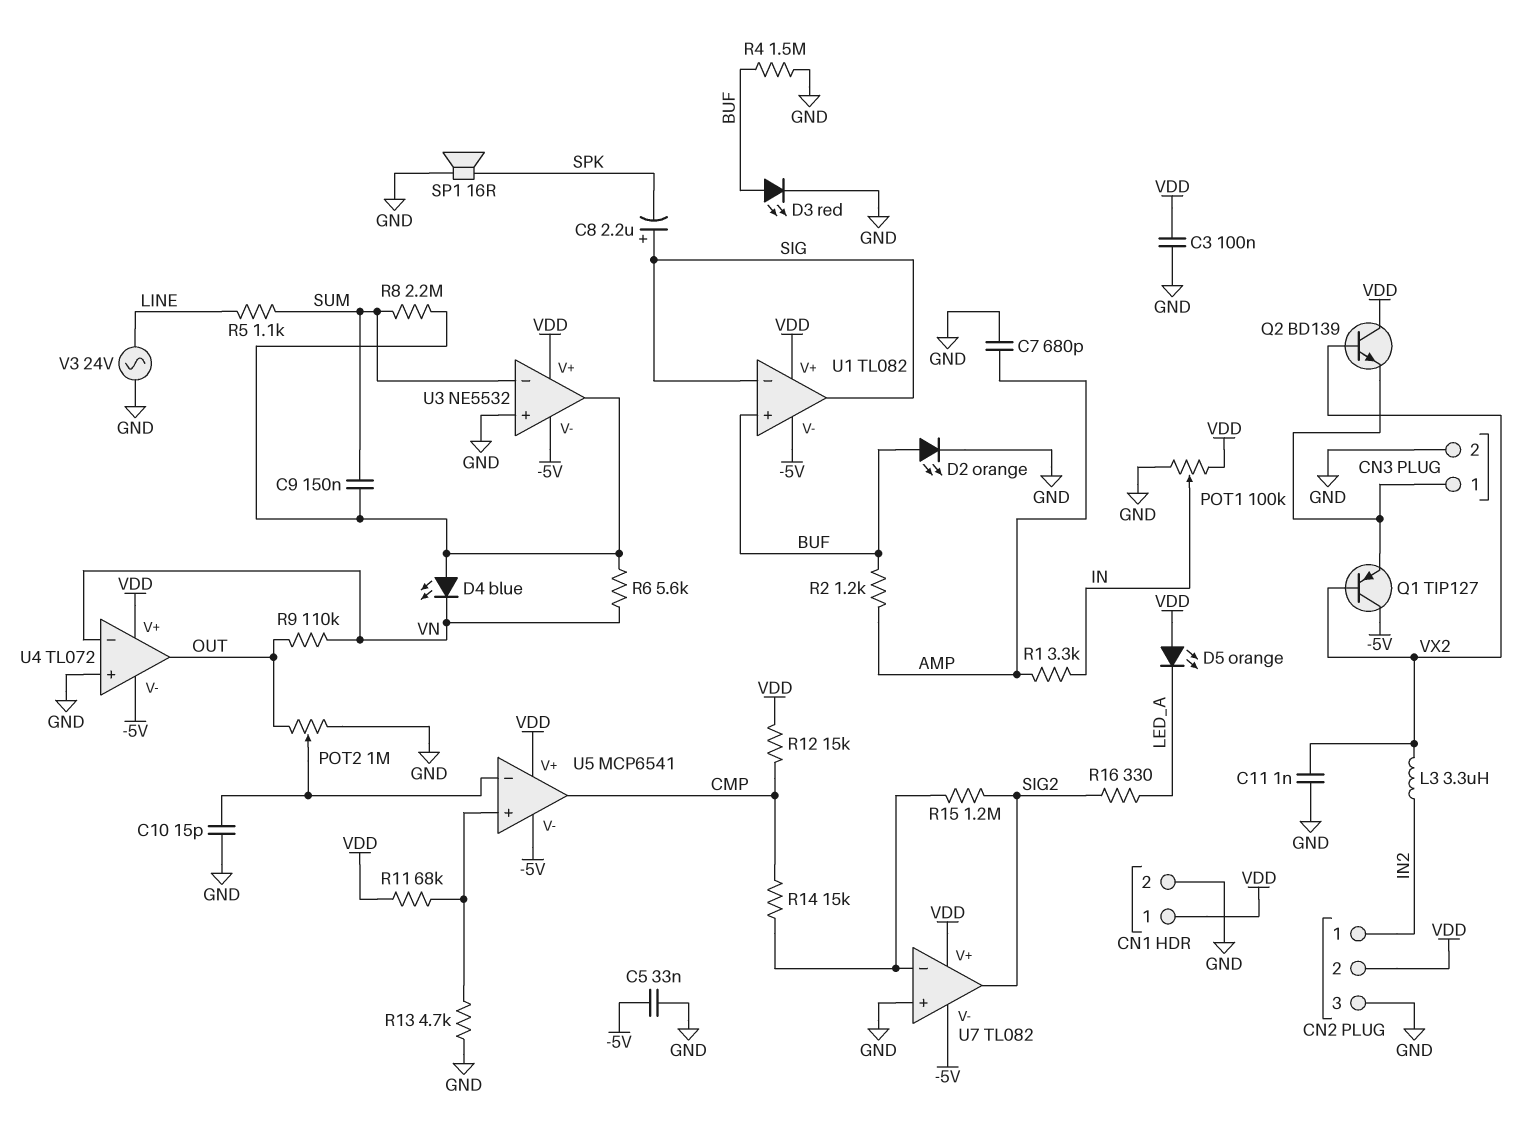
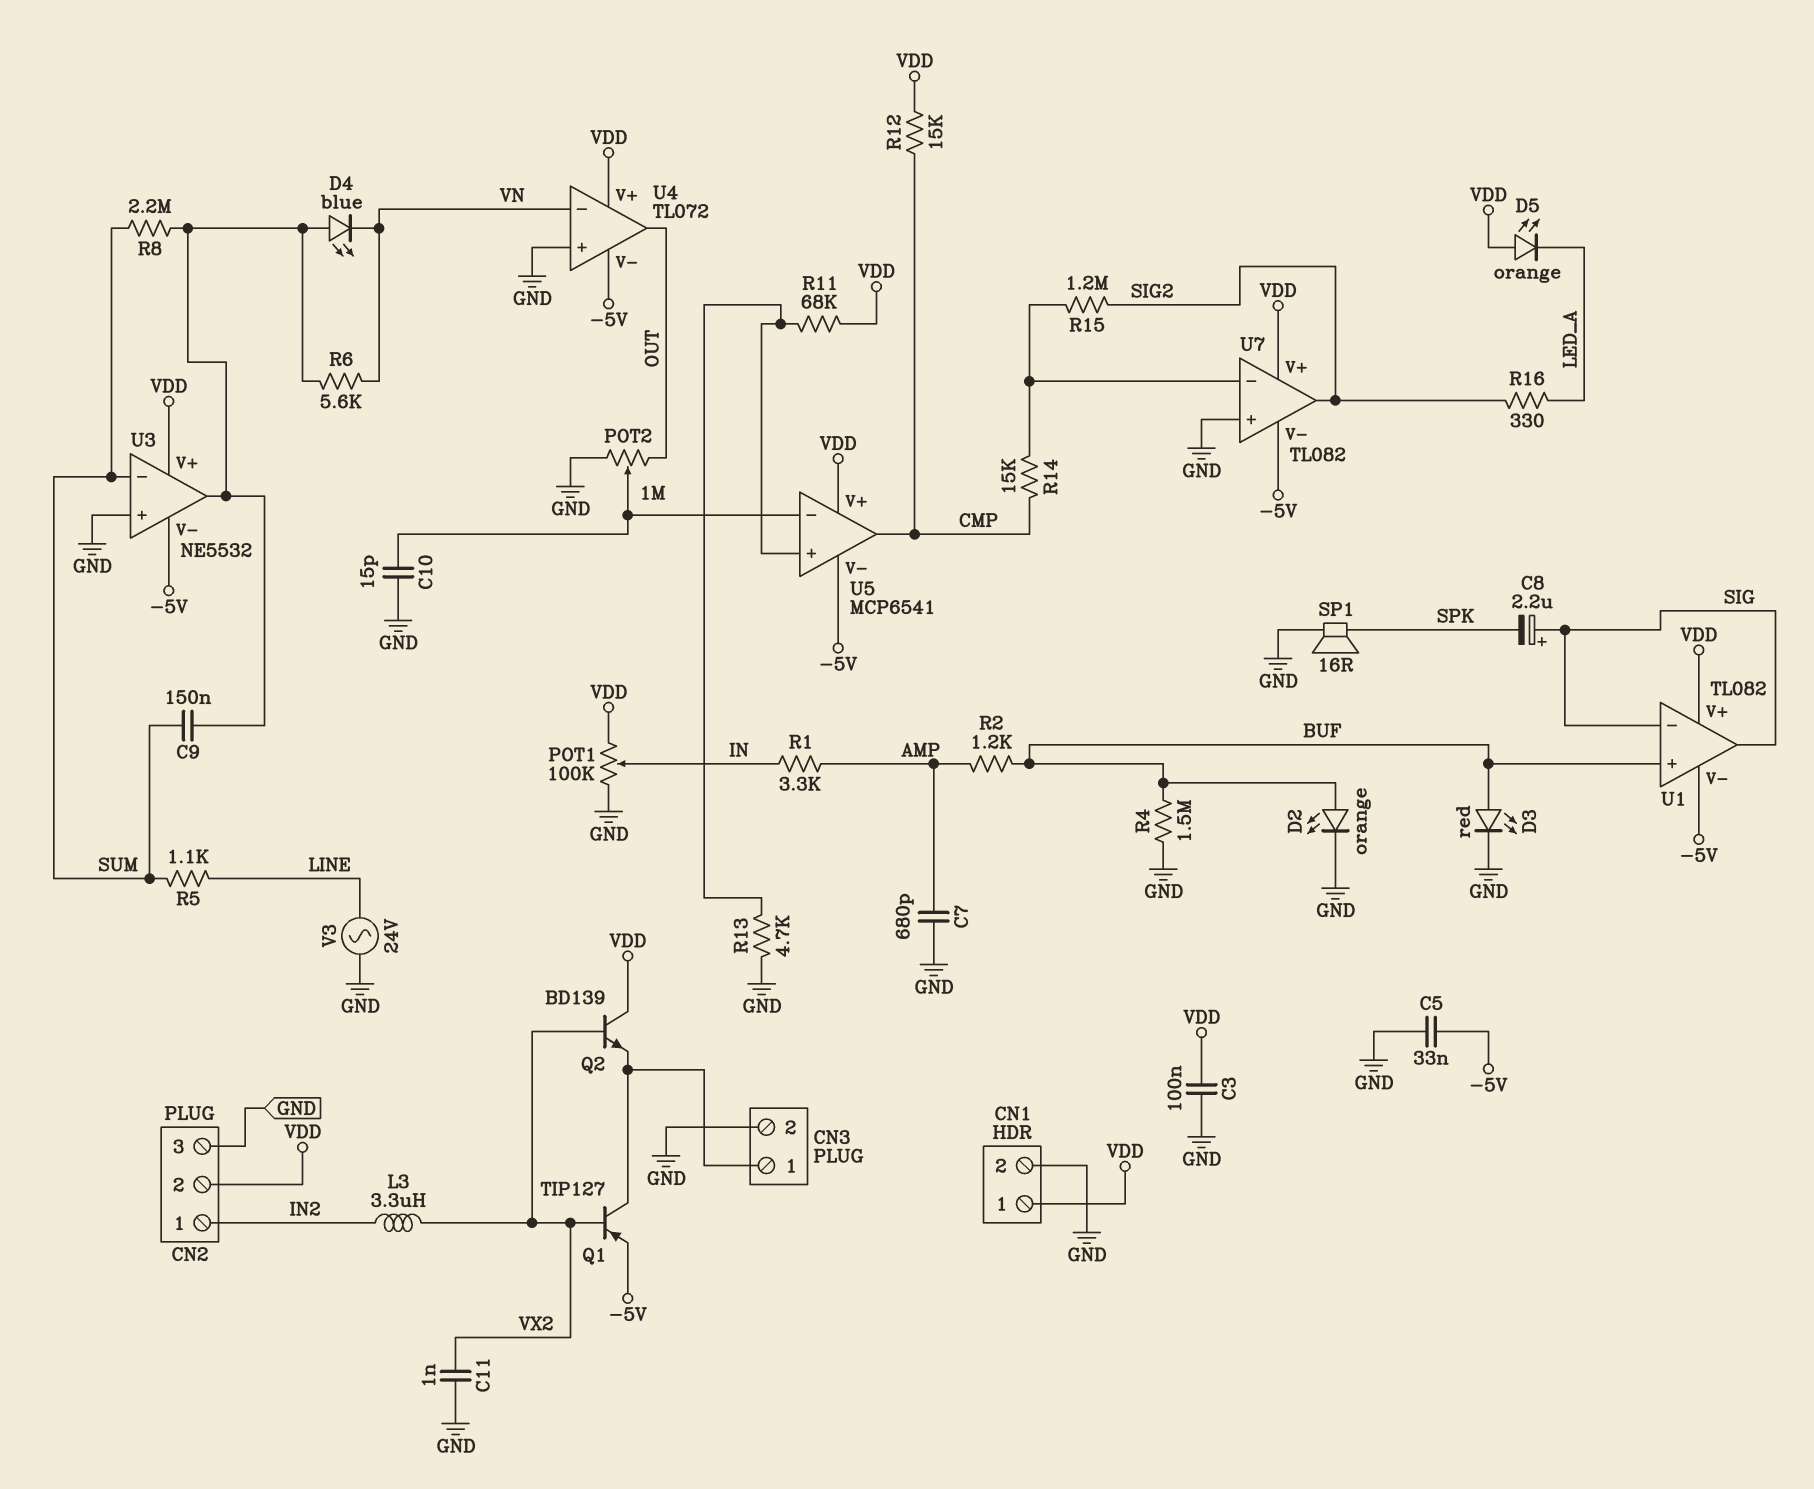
Q1: PNP TIP127 (B VX2, C -5V, E CN3/1) -> PNP TIP127 (B VX2, C CN3/1, E -5V)
R9: 110k (OUT, VN) -> none

